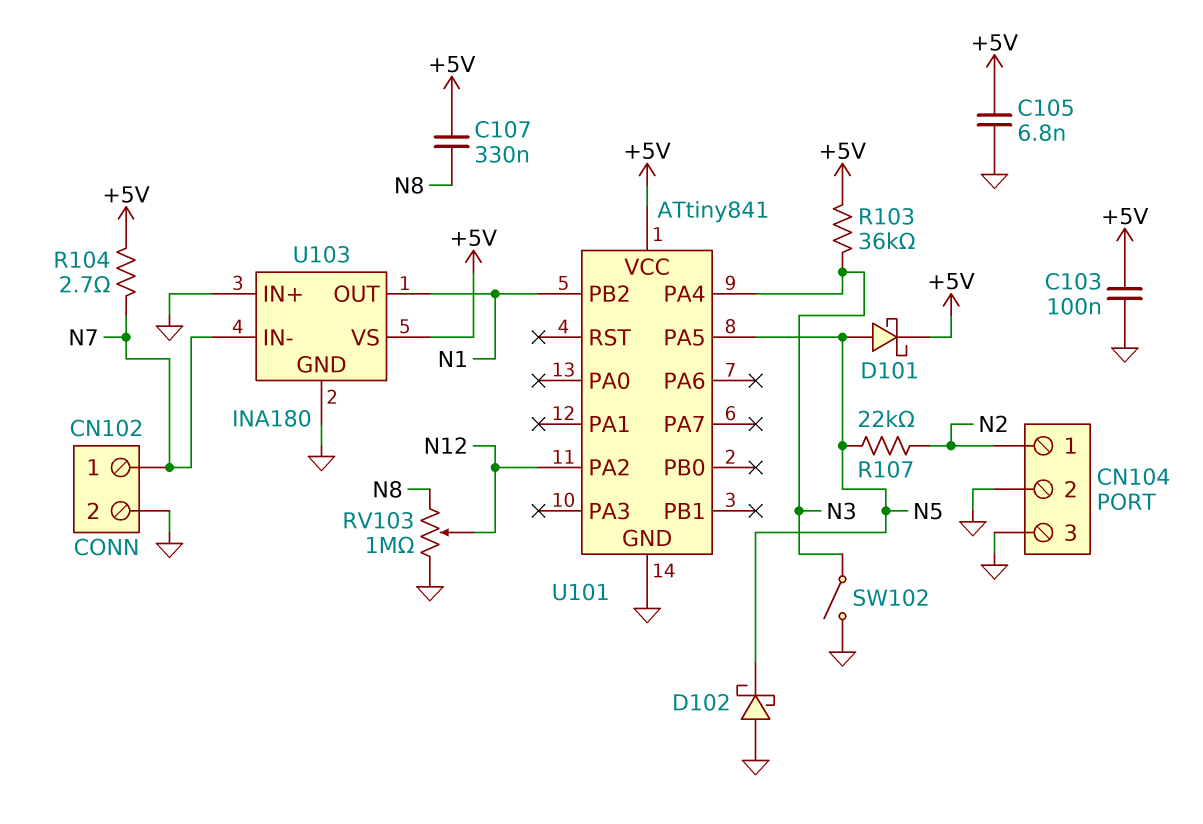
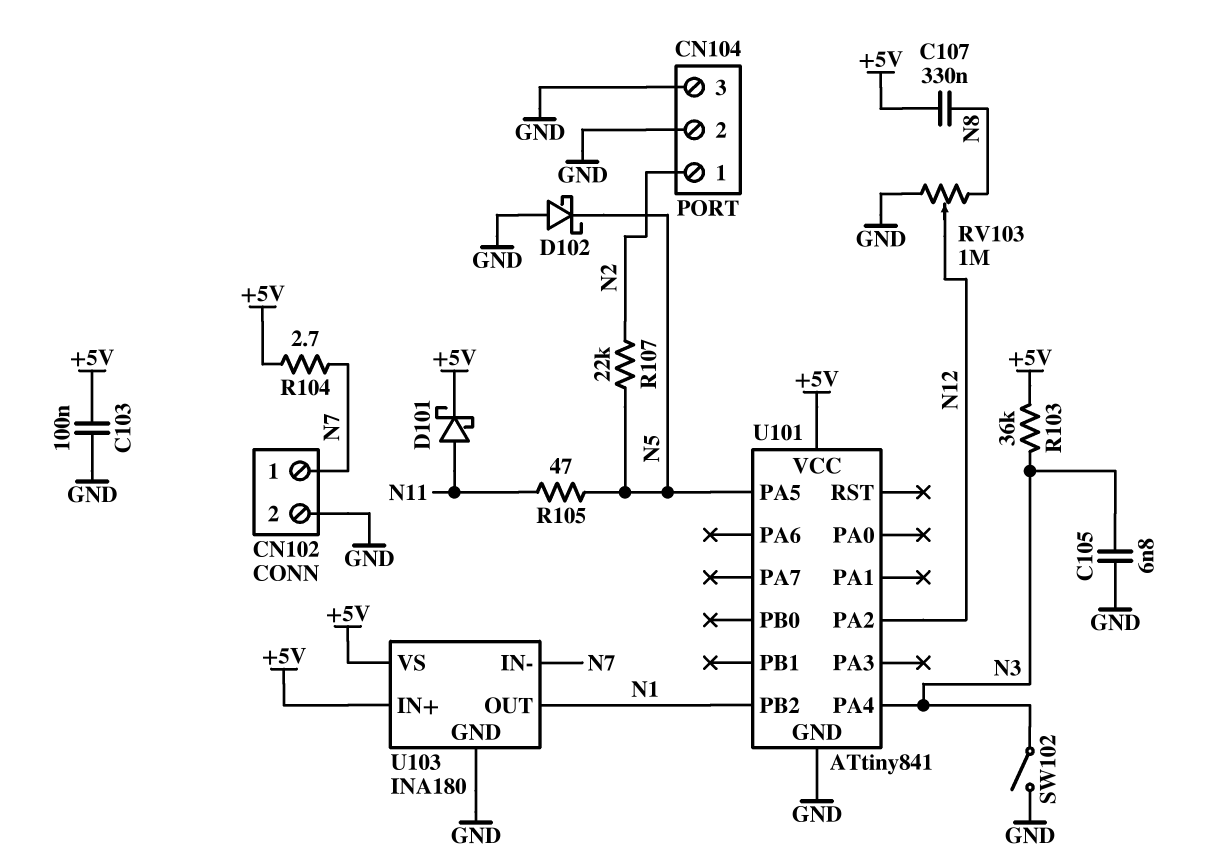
C105: 6.8nF (+5V, GND) -> 6.8nF (GND, N3)
D101: schottky (A N5, K +5V) -> schottky (A N11, K +5V)
R105: none -> 47 (N5, N11)
U103 pin IN+: GND -> +5V

